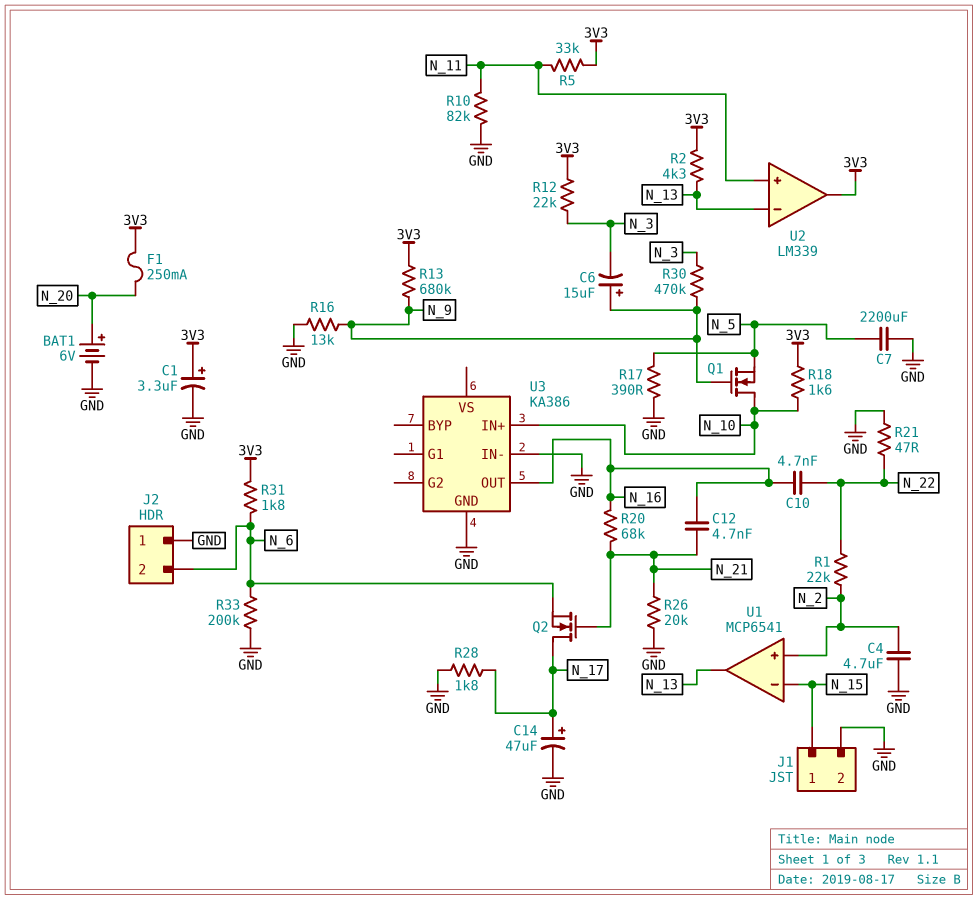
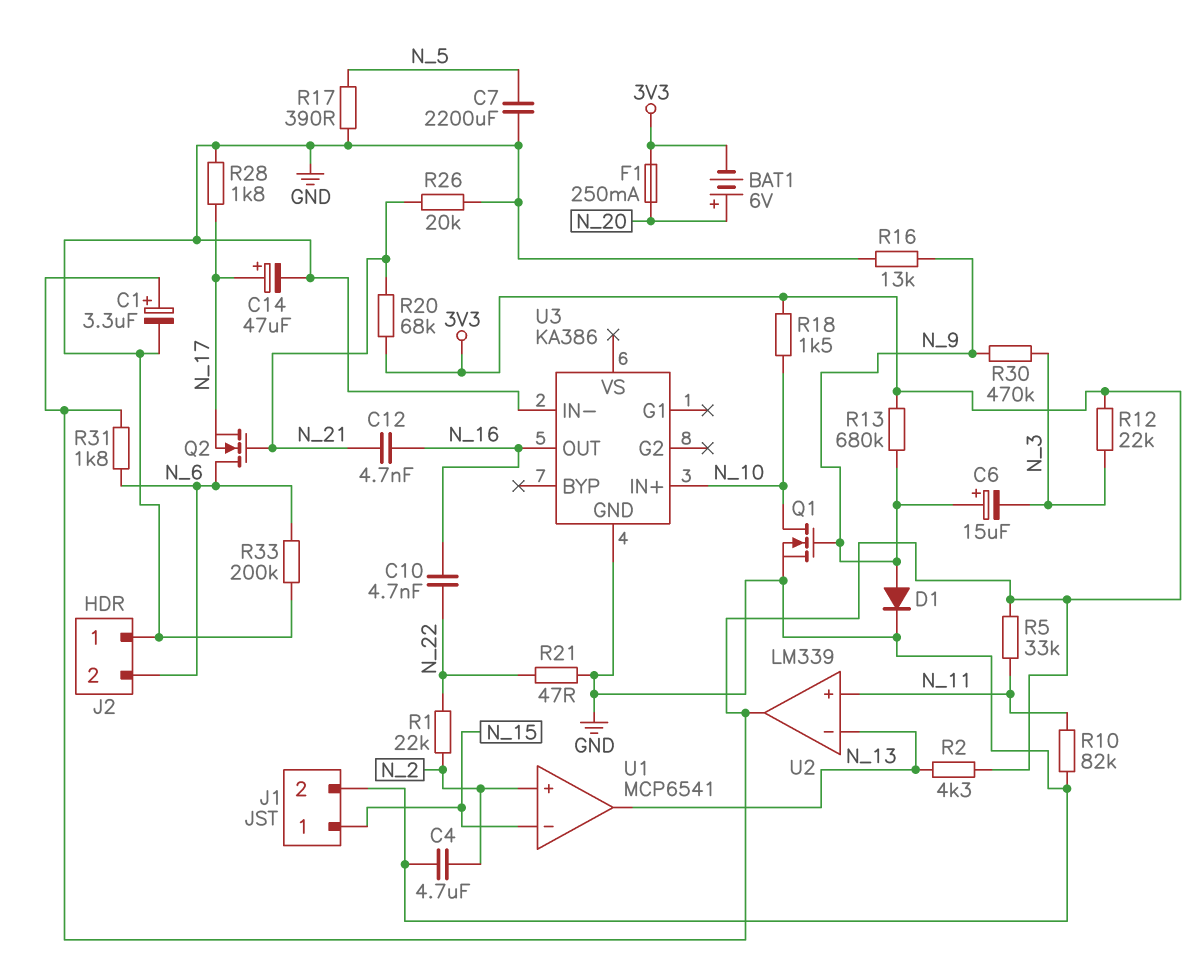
BAT1: 6V (plus N_20, minus GND) -> 6V (plus N_20, minus 3V3)
D1: none -> diode (A N_9, K GND)
Q1: NMOS (G N_9, D N_10, S N_5) -> NMOS (G N_9, D N_10, S GND)
Q2: NMOS (G N_21, D N_17, S N_6) -> NMOS (G N_21, D N_6, S N_17)
R18: 1.6k (3V3, N_10) -> 1.5k (3V3, N_10)
R20: 68k (N_16, N_21) -> 68k (3V3, N_21)

